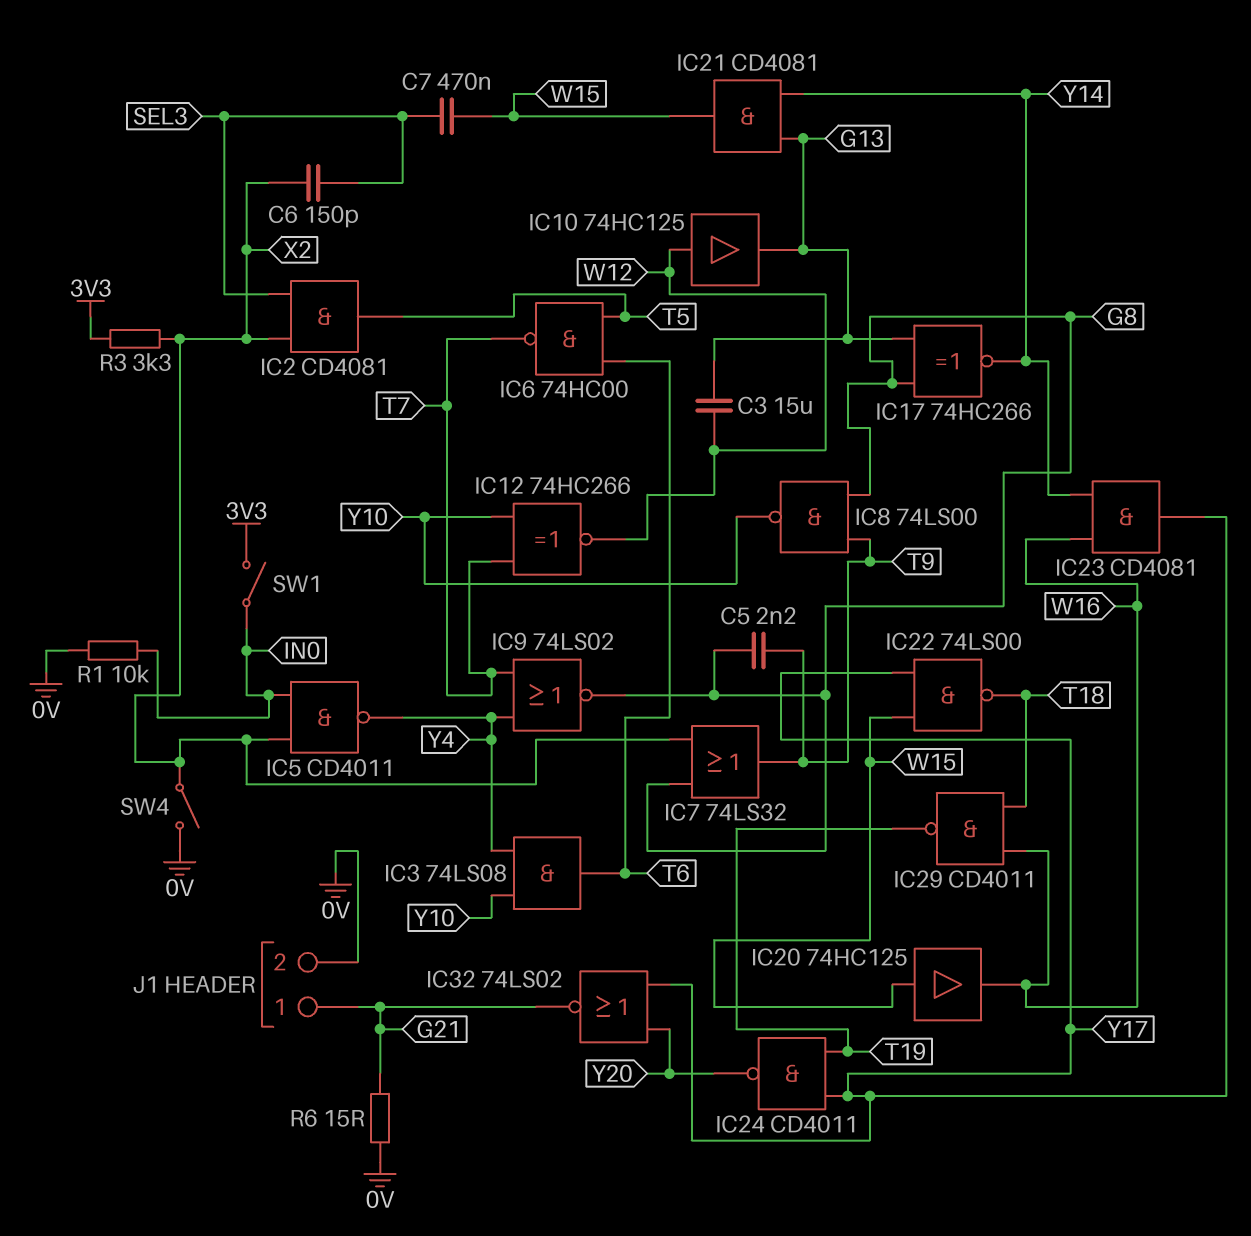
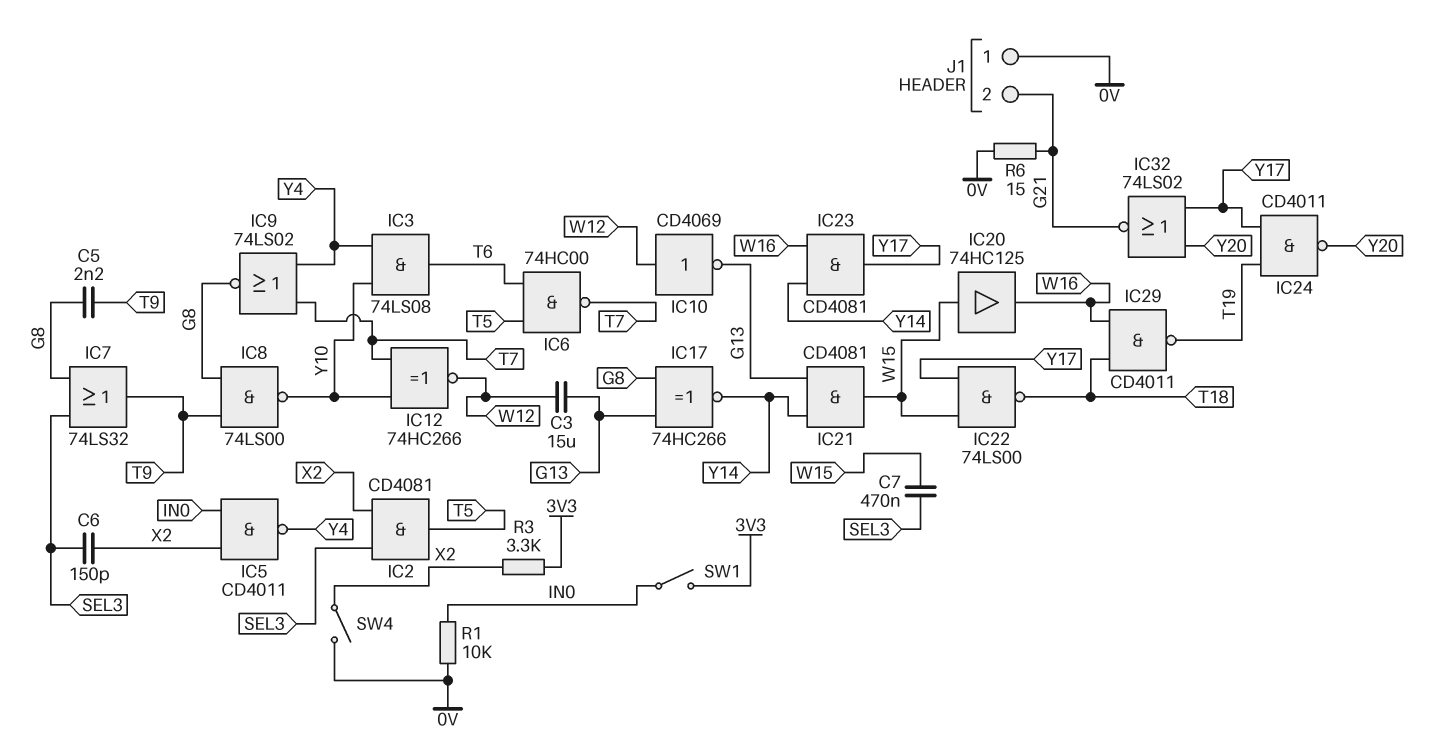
IC7: OR 74LS32 (in G8, in X2, out T9) -> OR 74LS32 (in G8, in SEL3, out T9)
IC10: buffer 74HC125 (in W12, out G13) -> NOT CD4069 (in W12, out G13)
J1 pin 1: G21 -> 0V
J1 pin 2: 0V -> G21

